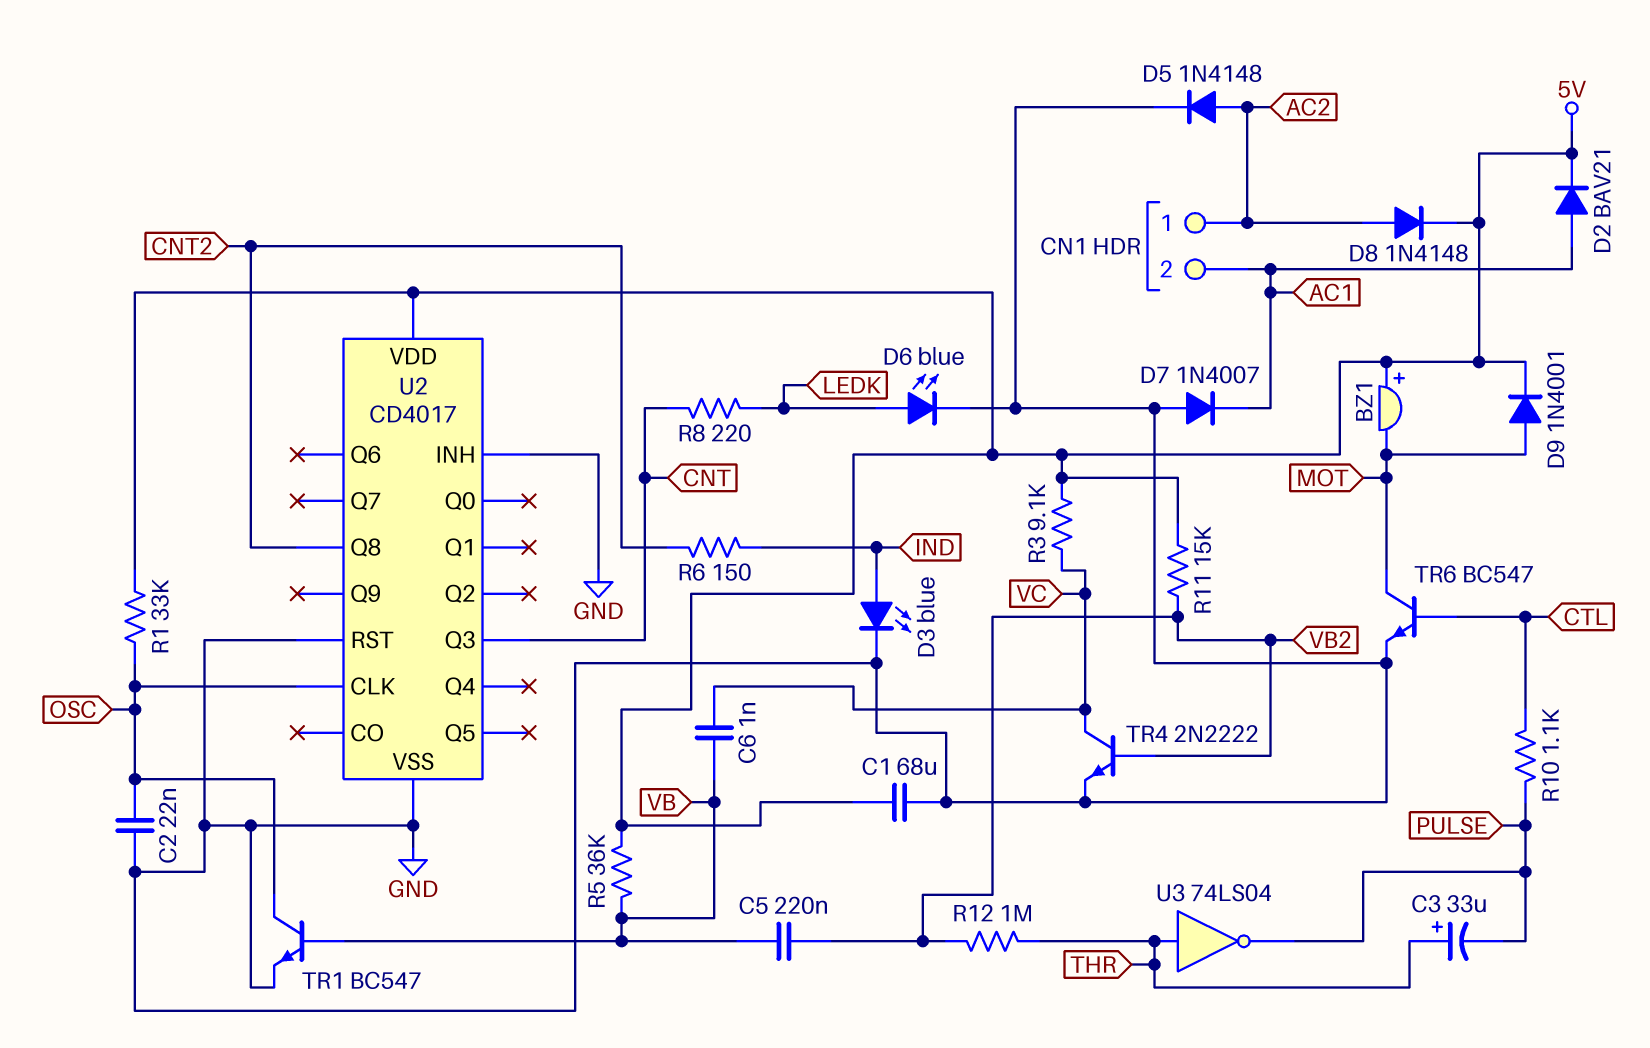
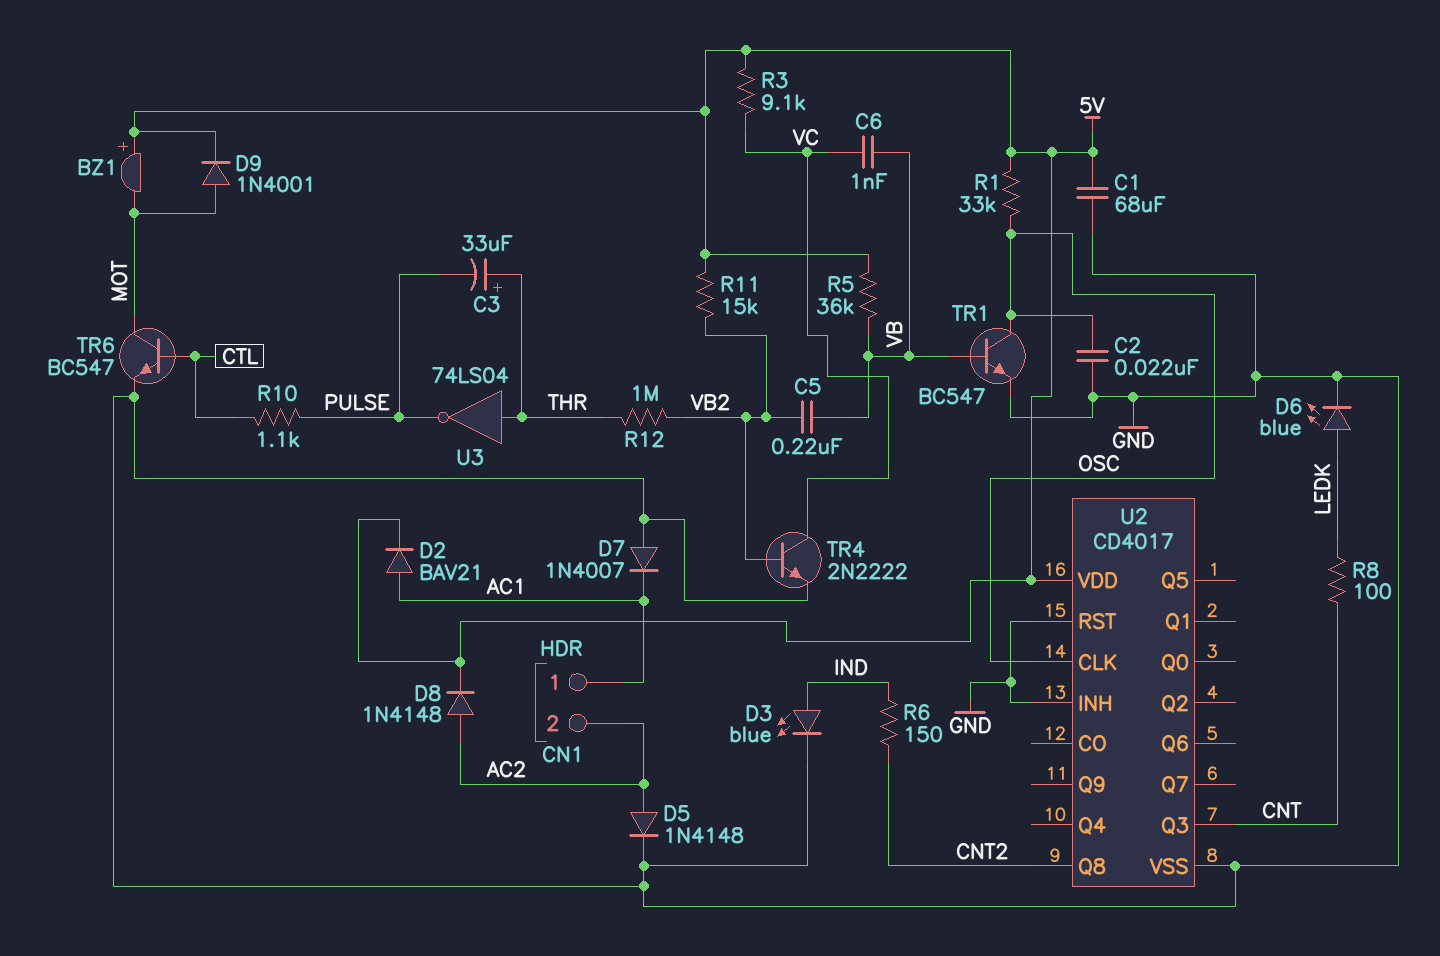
CN1 pin 1: AC2 -> AC1
CN1 pin 2: AC1 -> AC2
R8: 220 (CNT, LEDK) -> 100 (CNT, LEDK)

